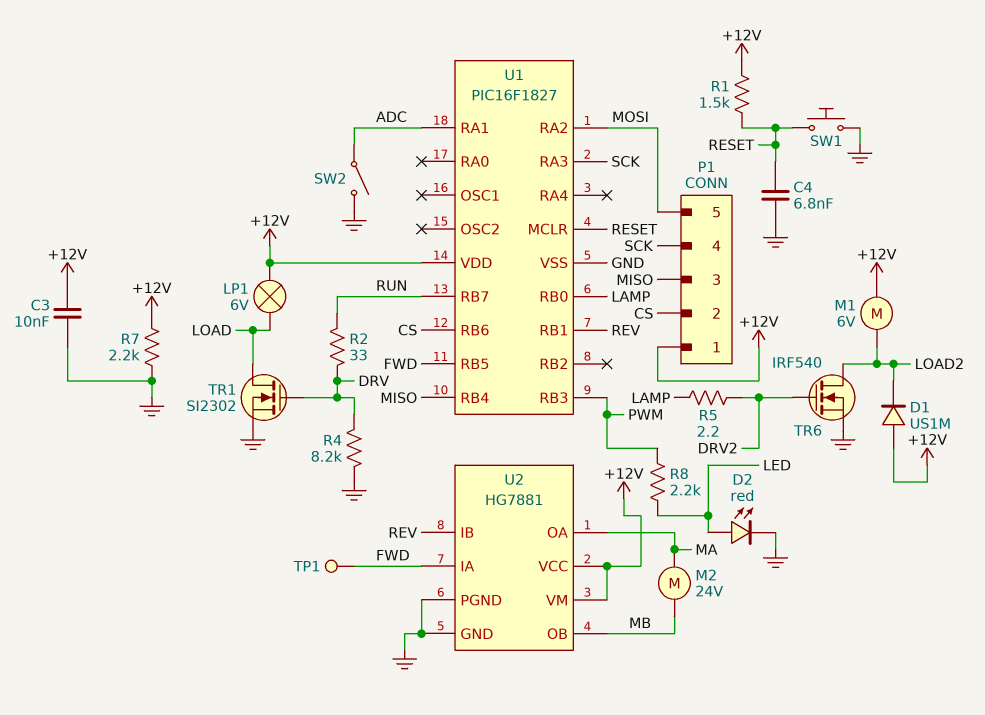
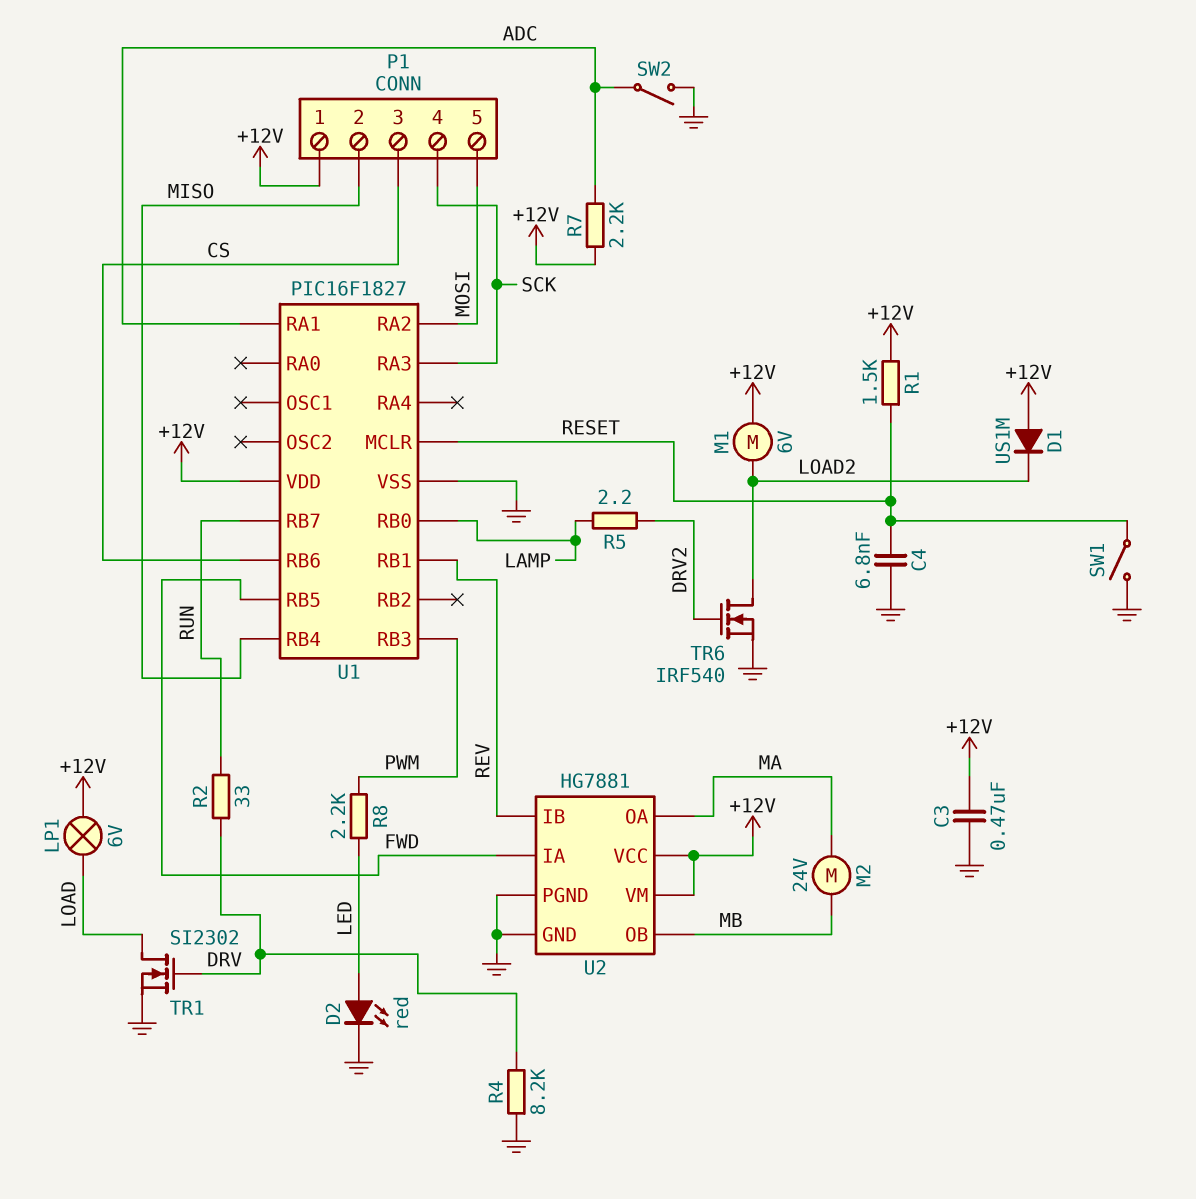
C3: 10nF (+12V, GND) -> 470nF (+12V, GND)
P1 pin 2: CS -> MISO
P1 pin 3: MISO -> CS
R7: 2.2k (+12V, GND) -> 2.2k (+12V, ADC)
SW1: button (GND, RESET) -> switch (GND, RESET)
TP1: test point (FWD) -> none

